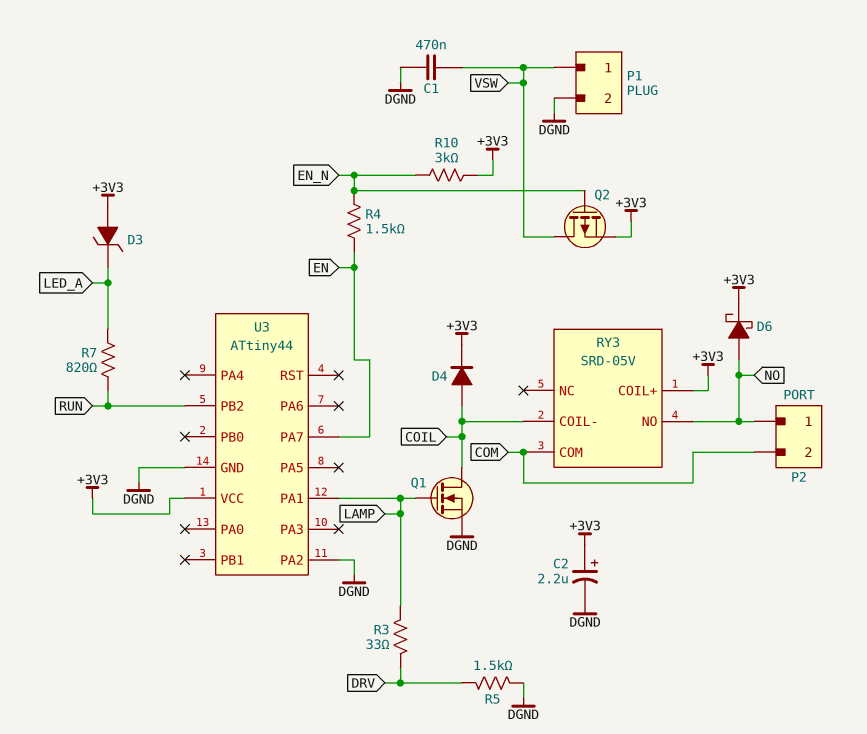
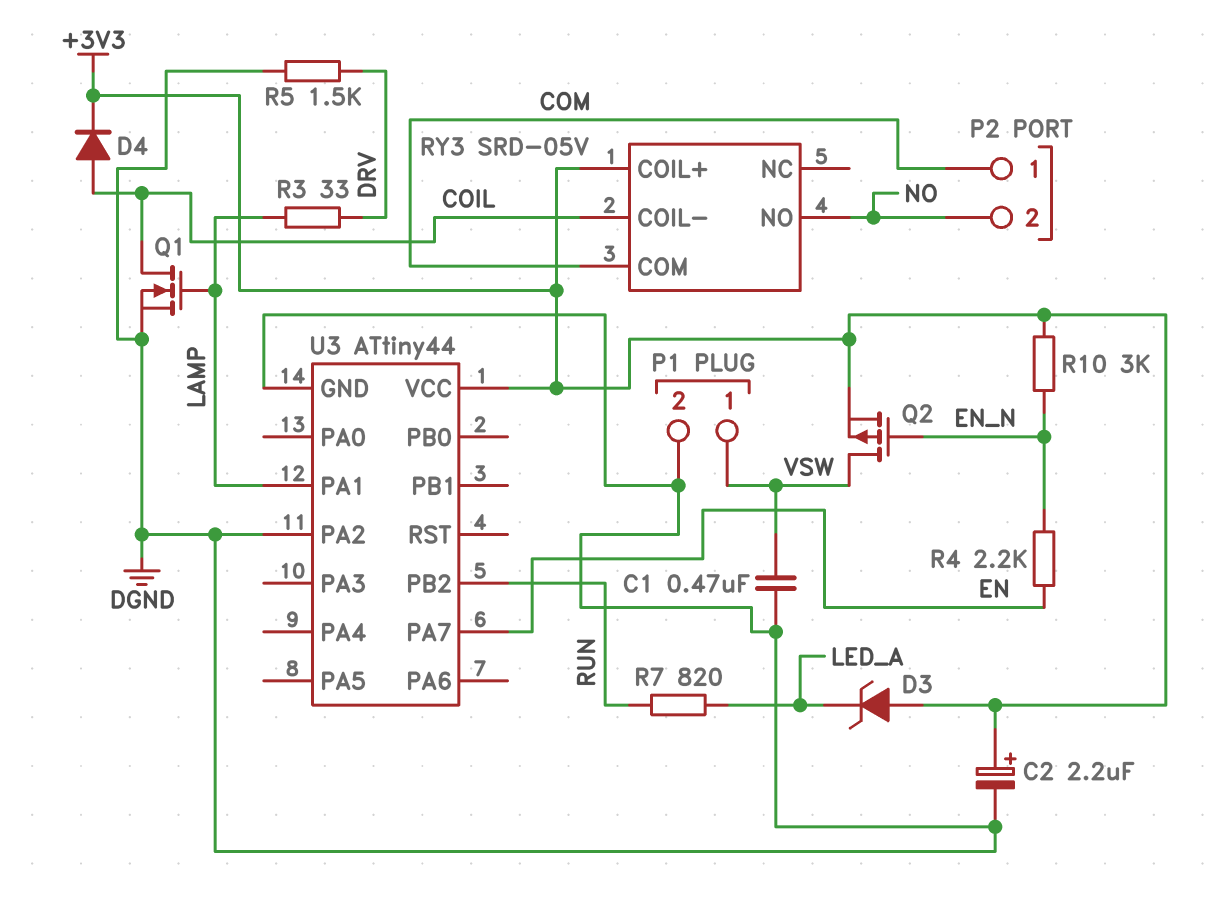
D6: schottky (A NO, K +3V3) -> none
P2 pin 1: NO -> COM
P2 pin 2: COM -> NO
R4: 1.5k (EN, EN_N) -> 2.2k (EN, EN_N)

